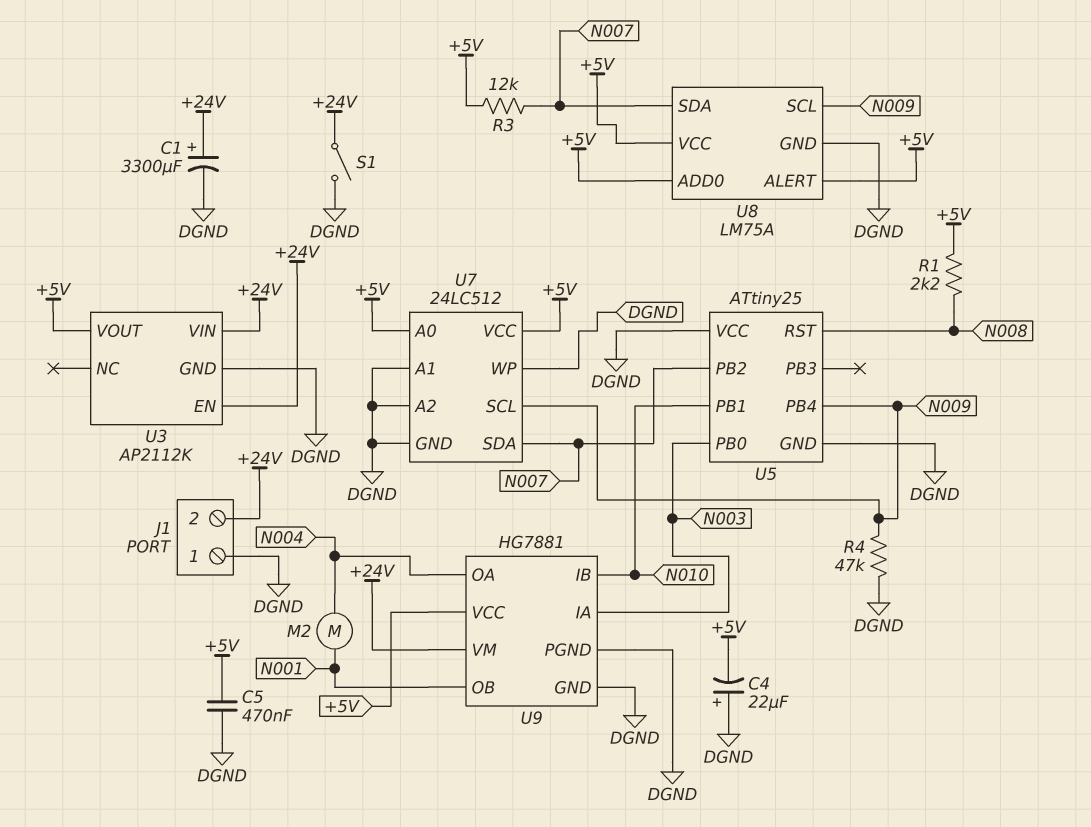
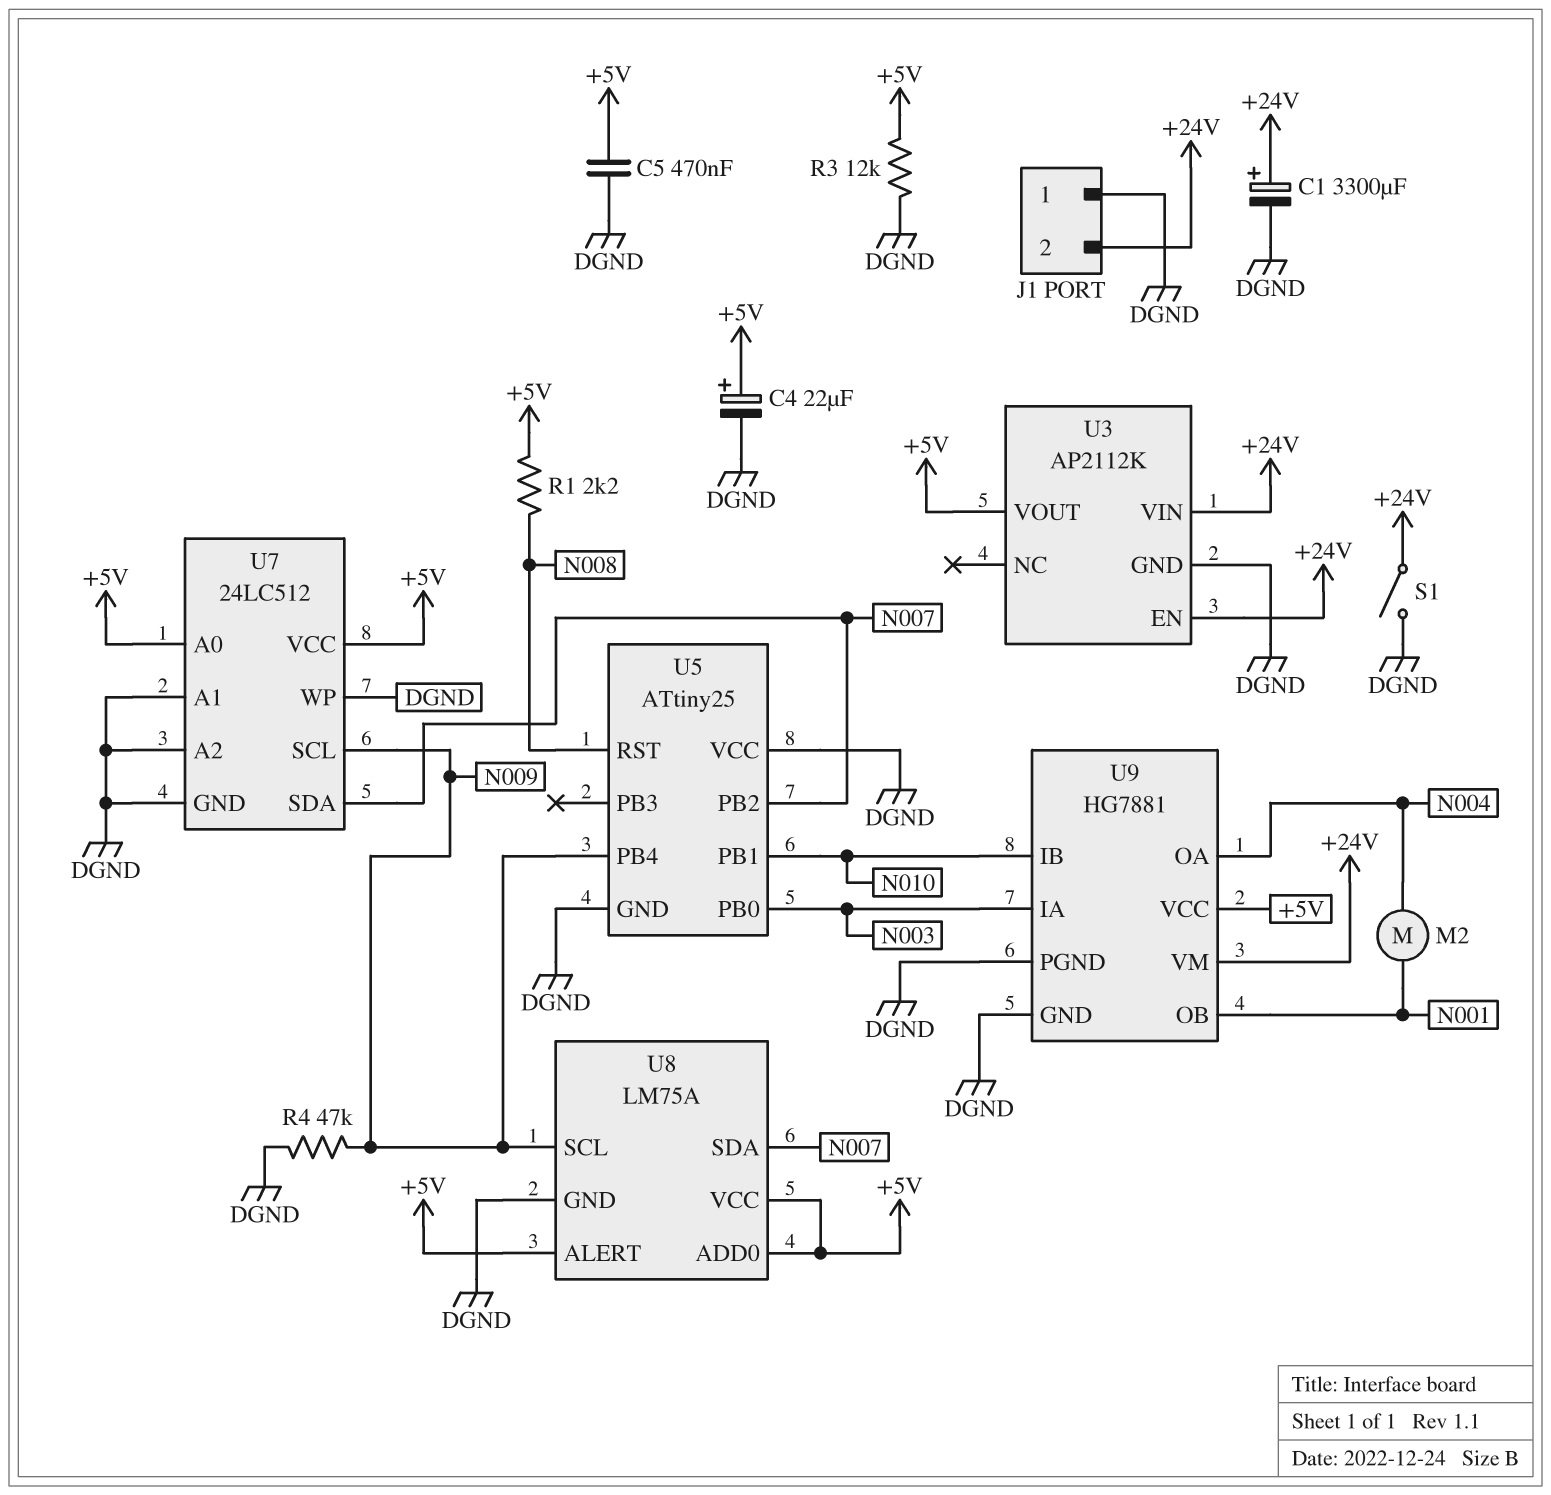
C4: 22uF (plus DGND, minus +5V) -> 22uF (plus +5V, minus DGND)
R3: 12k (+5V, N007) -> 12k (+5V, DGND)

